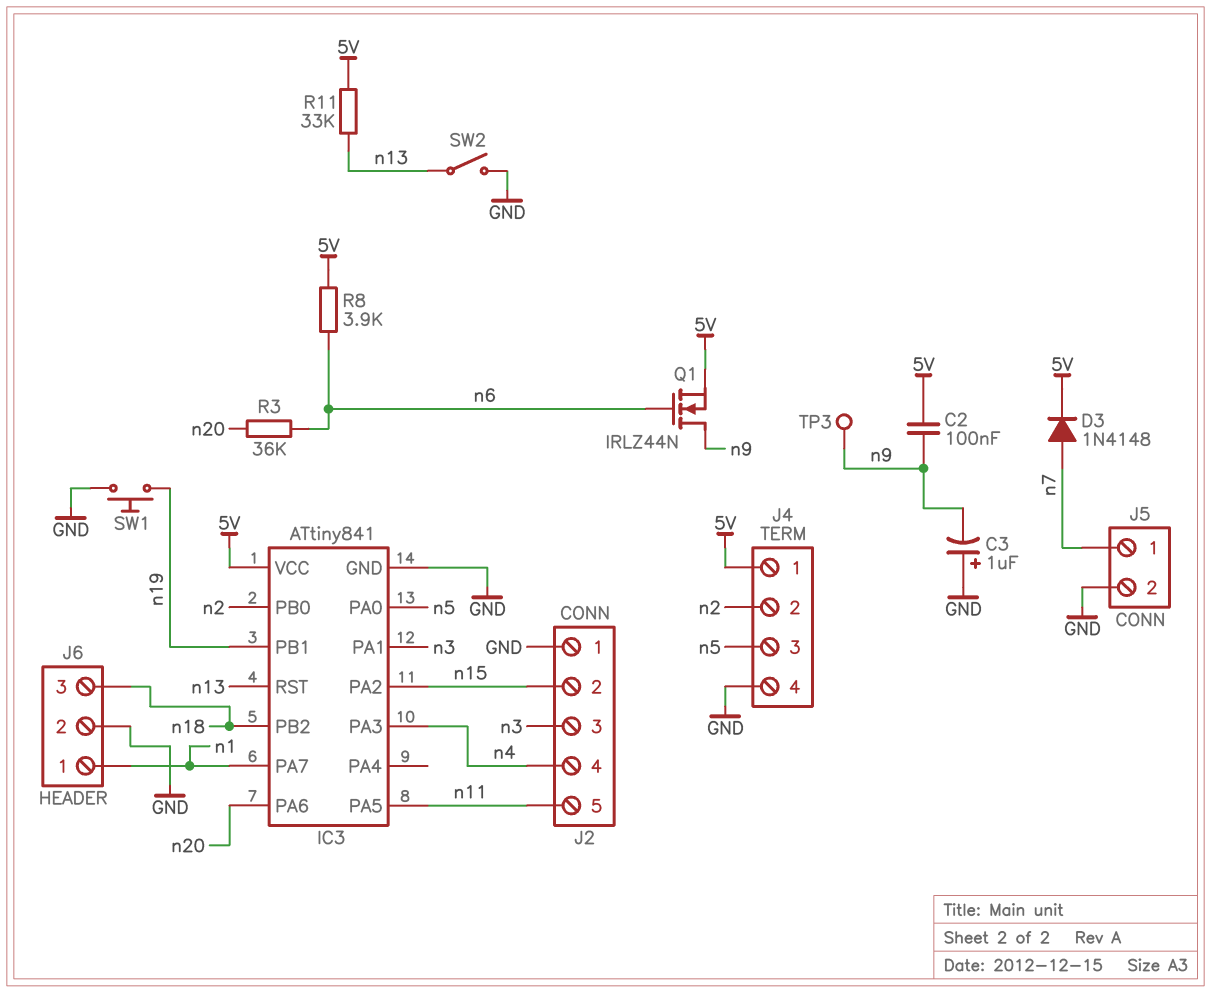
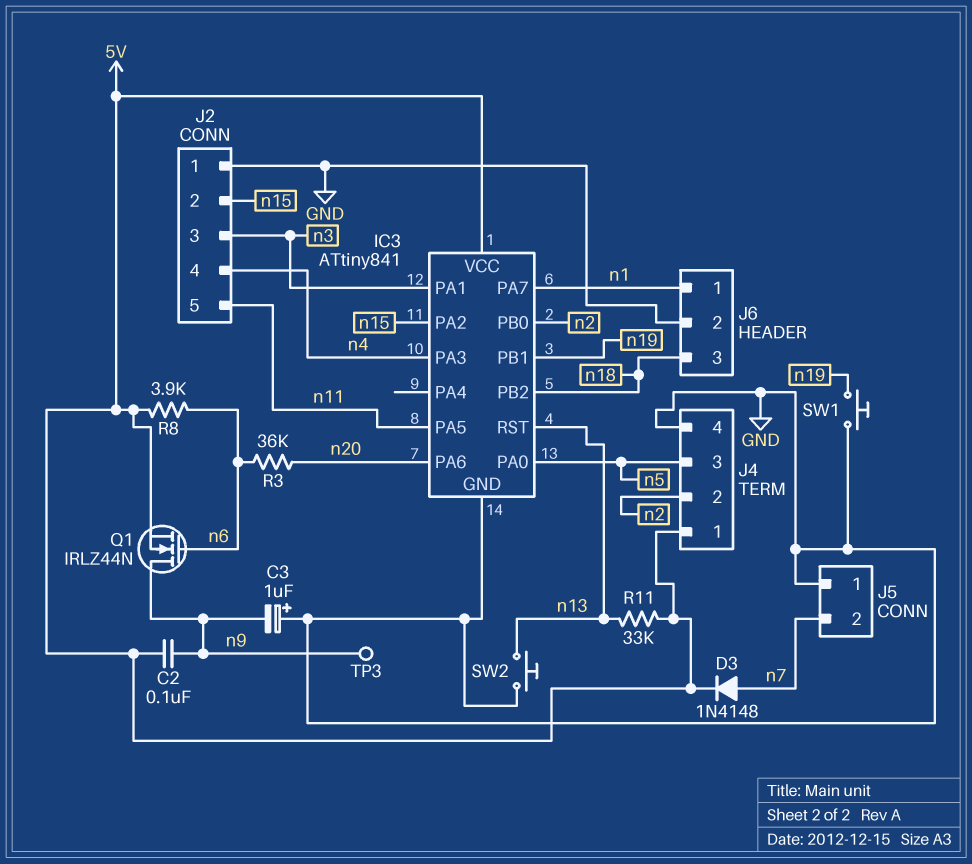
J5 pin 1: n7 -> GND
J5 pin 2: GND -> n7
SW2: switch (GND, n13) -> button (GND, n13)

